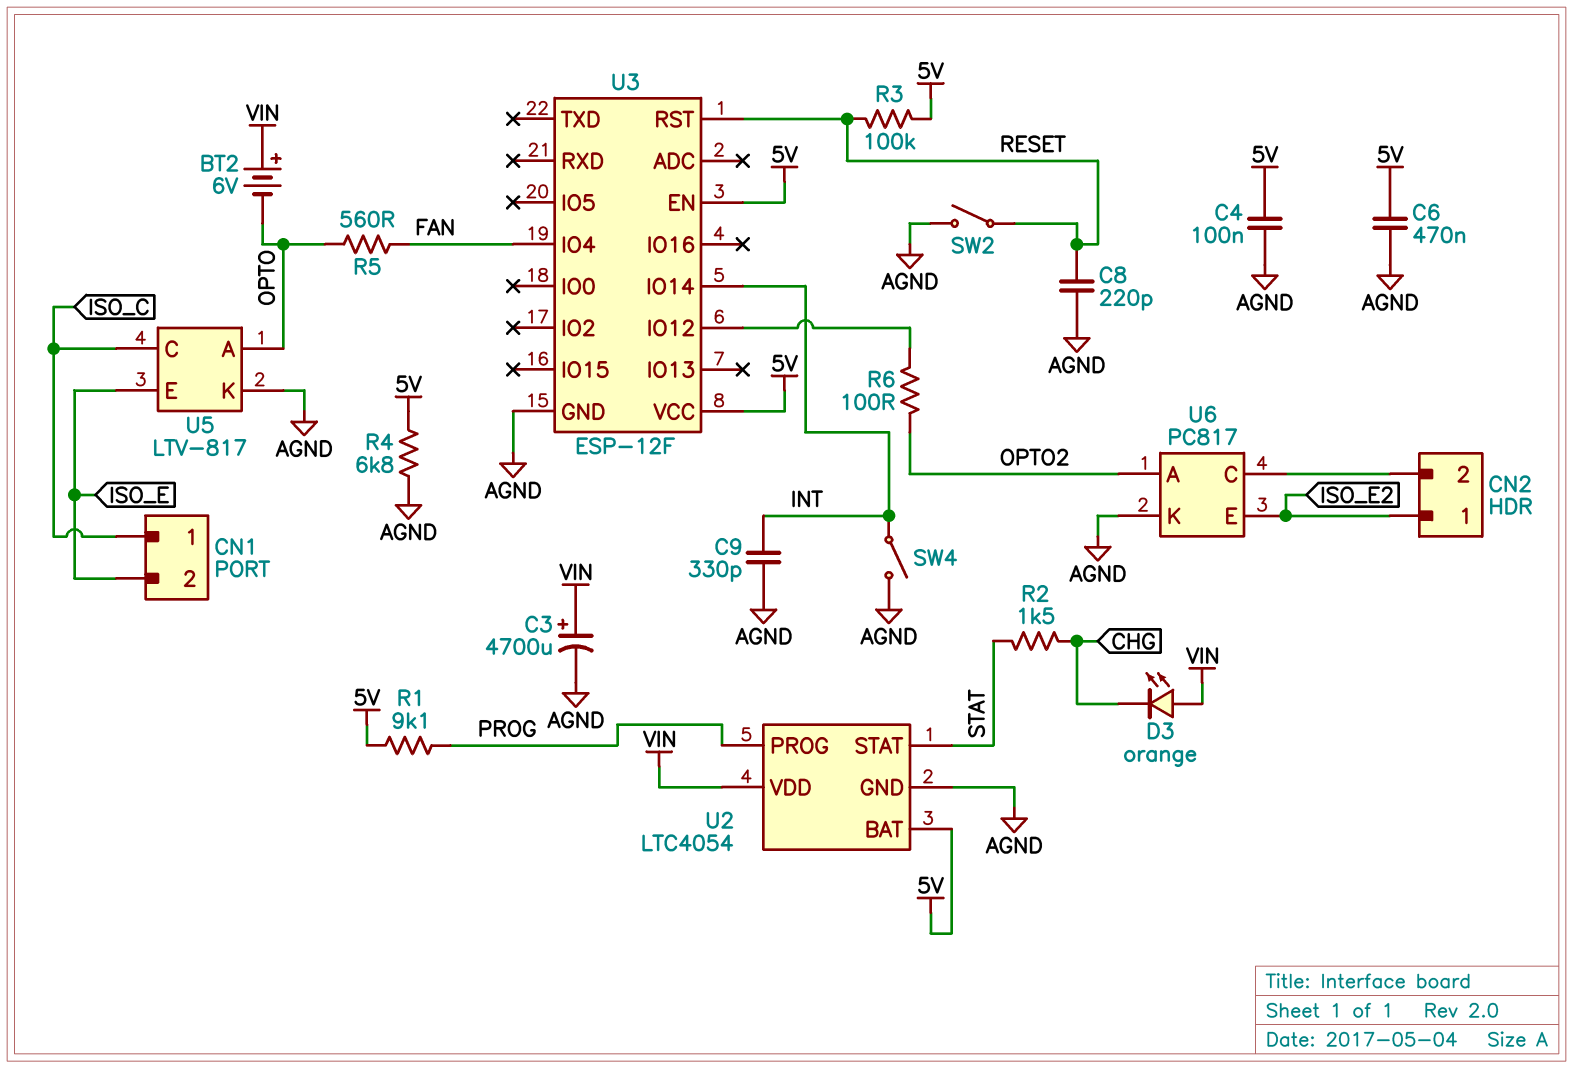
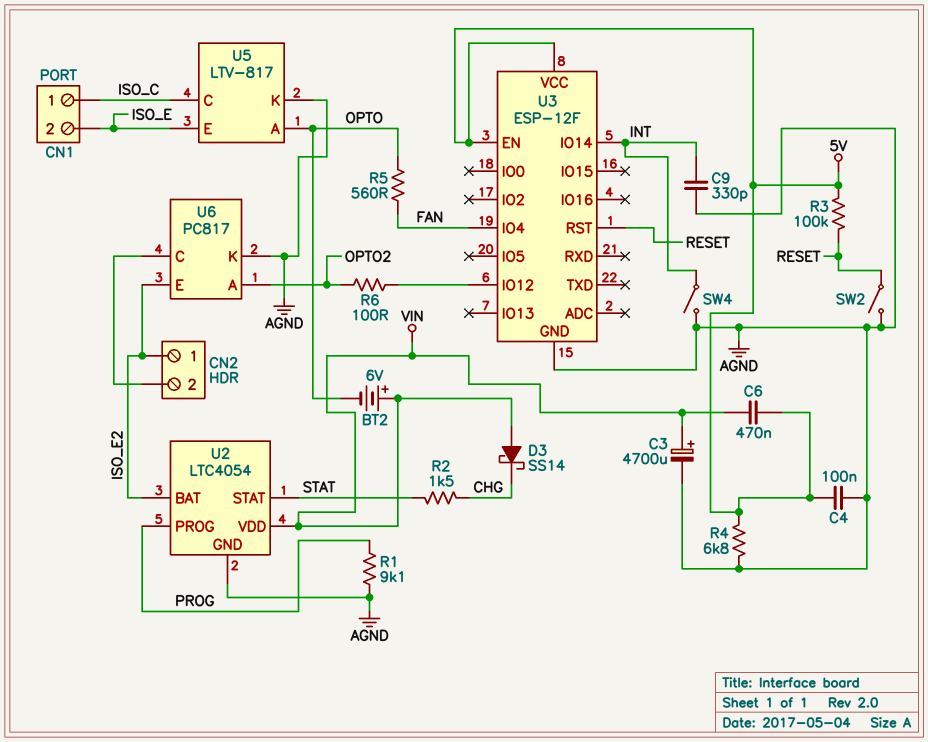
C6: 470nF (5V, AGND) -> 470nF (5V, VIN)
C8: 220pF (AGND, RESET) -> none
D3: LED orange (A VIN, K CHG) -> schottky SS14 (A VIN, K CHG)
R1: 9.1k (5V, PROG) -> 9.1k (AGND, PROG)
U2 pin BAT: 5V -> ISO_E2

